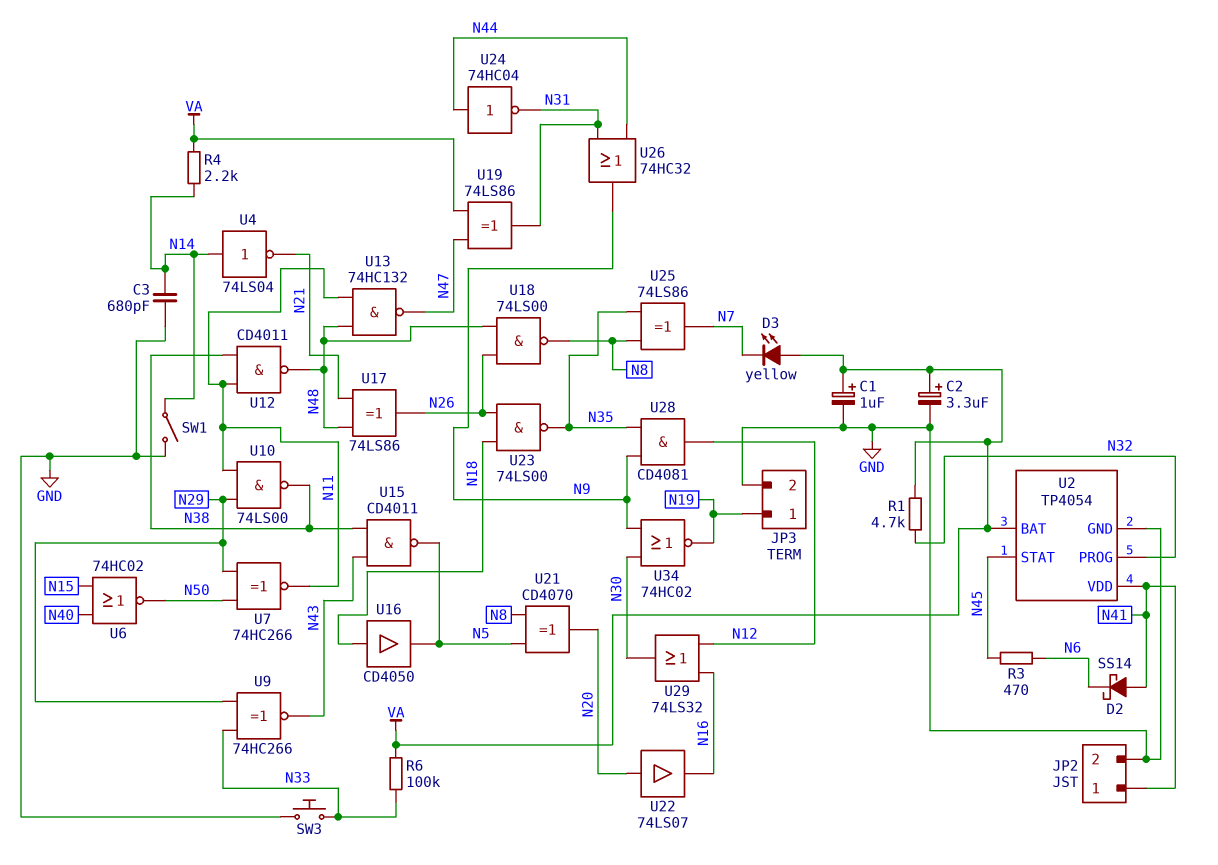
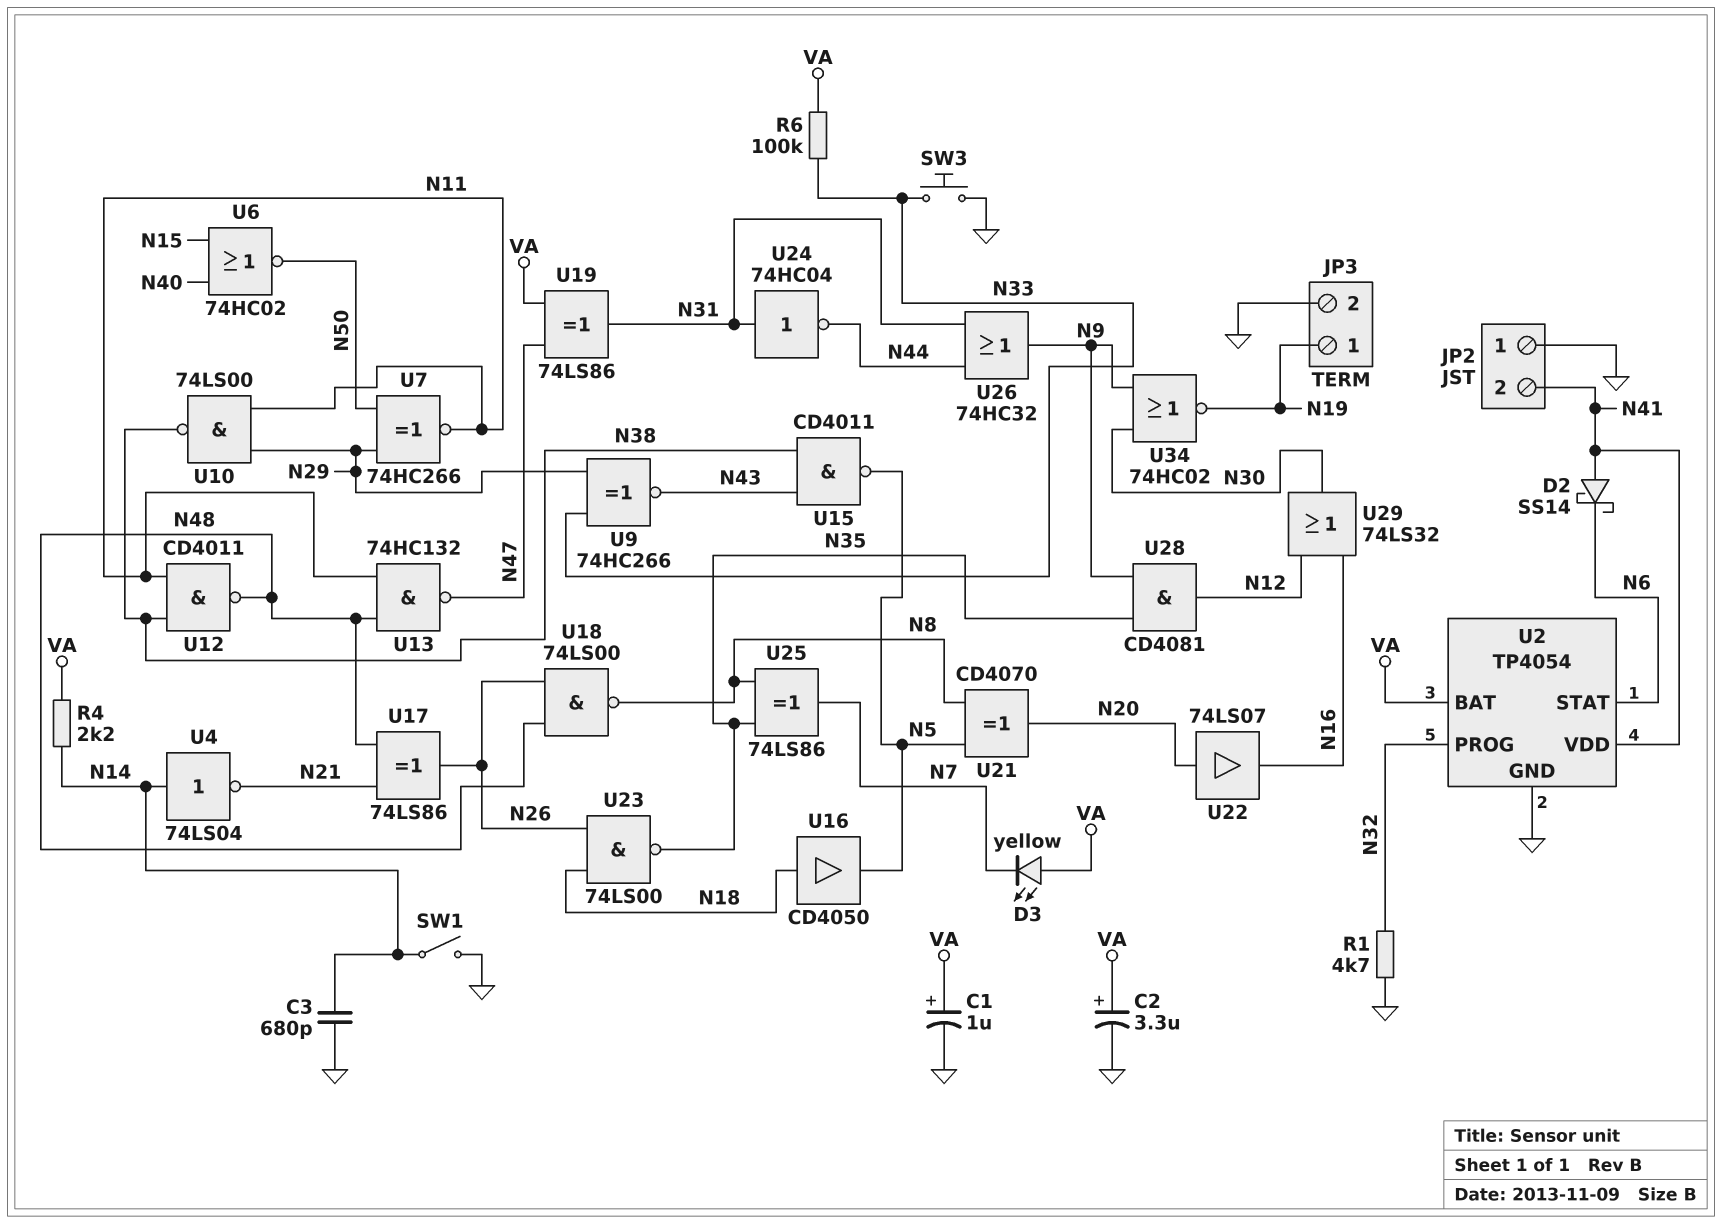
JP2 pin 1: N41 -> GND
JP2 pin 2: GND -> N41
R1: 4.7k (N32, VA) -> 4.7k (GND, N32)
R3: 470 (N6, N45) -> none
U2 pin STAT: N45 -> N6
U24: NOT 74HC04 (in N44, out N31) -> NOT 74HC04 (in N31, out N44)

